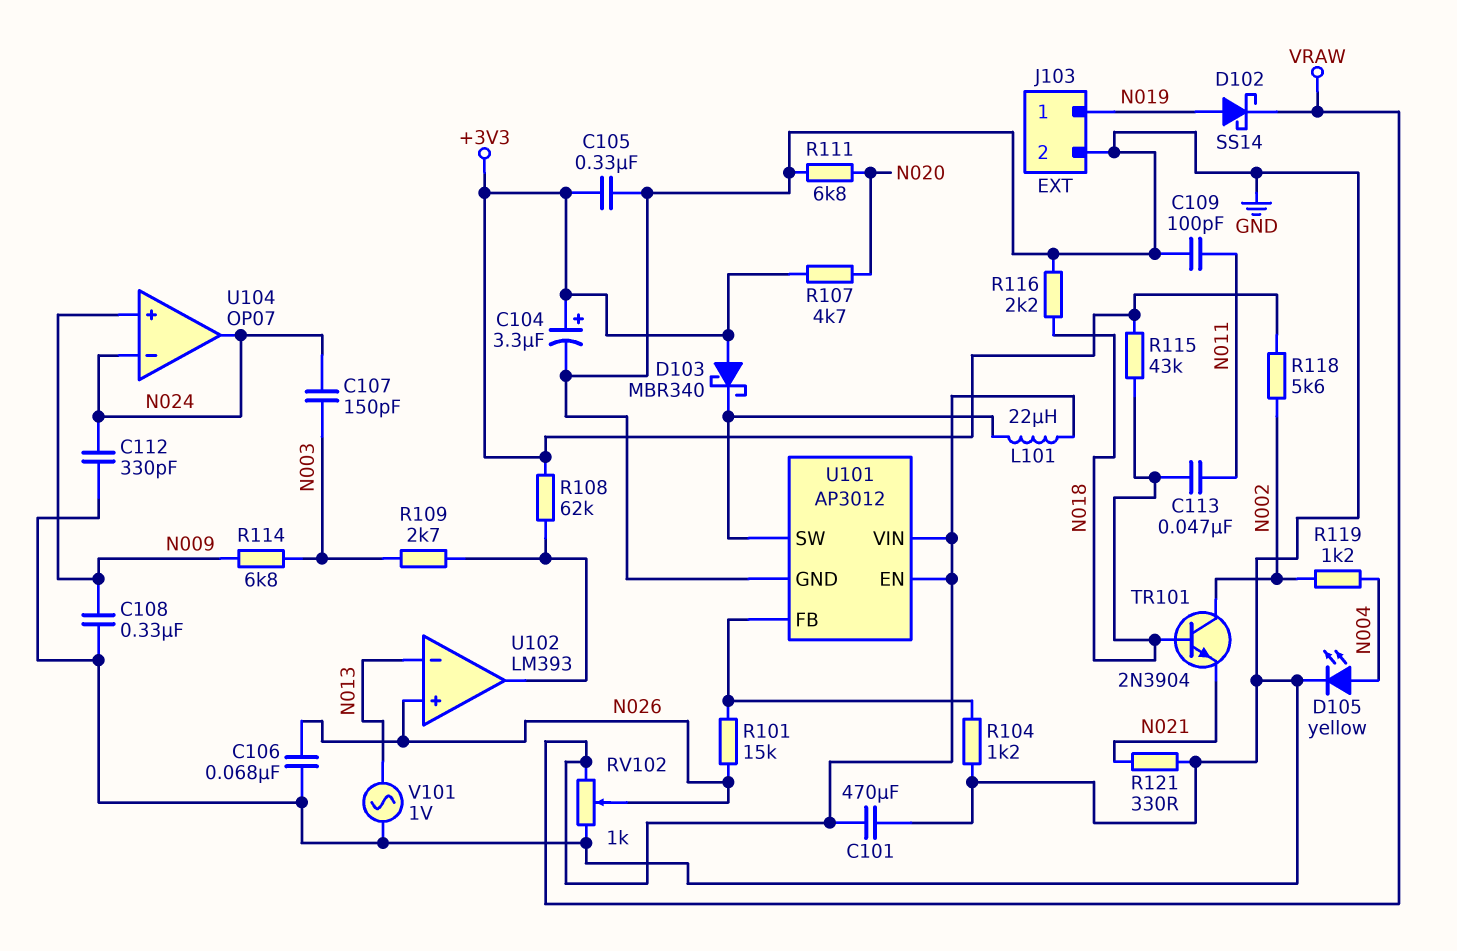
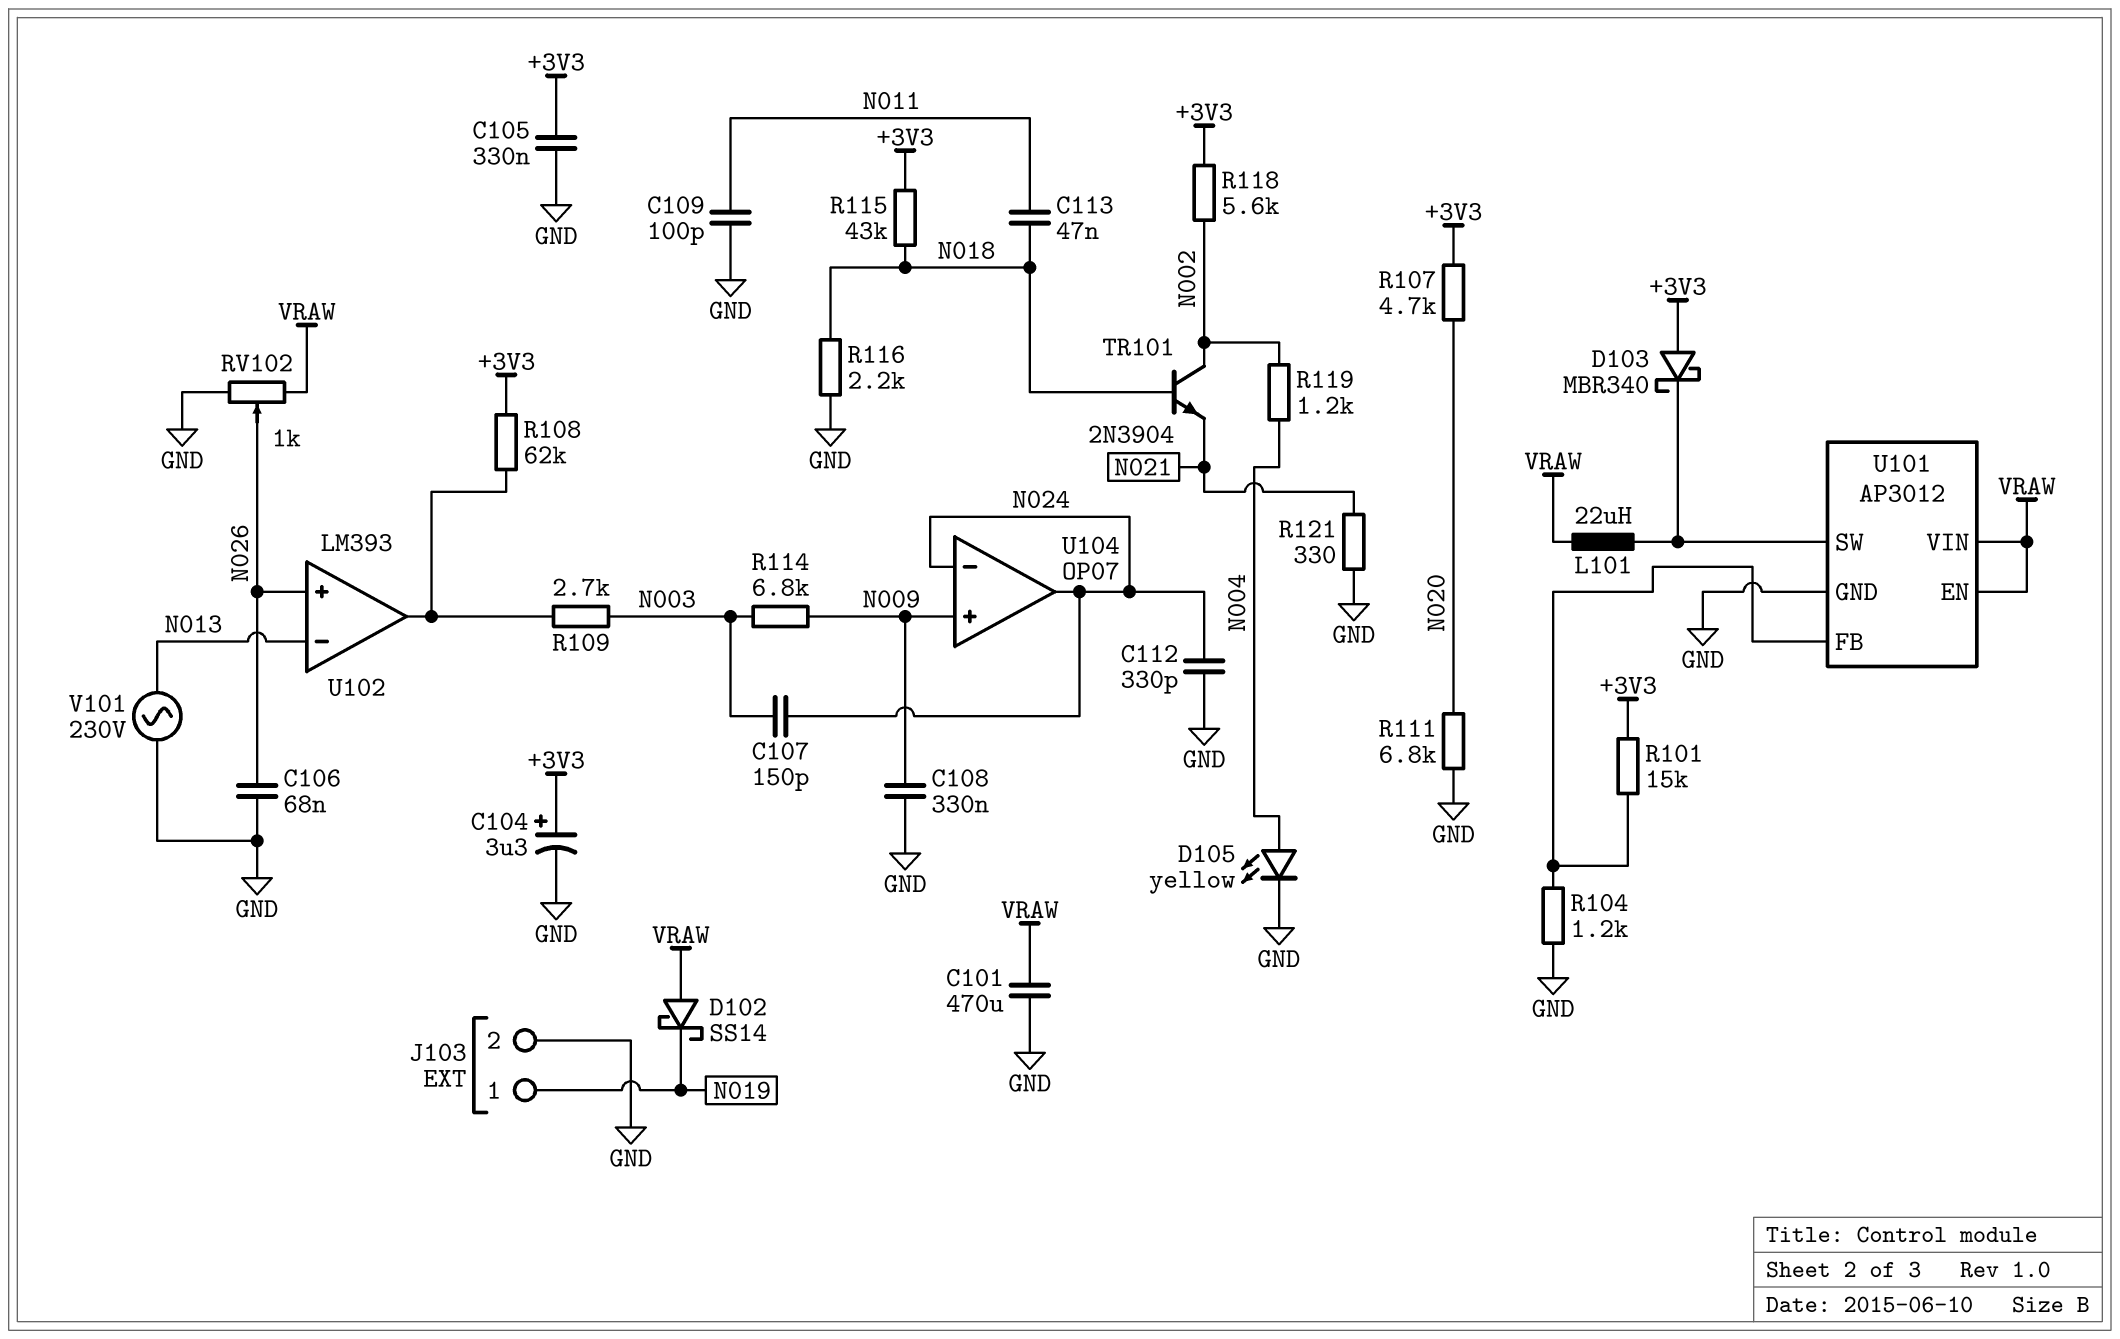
D102: schottky SS14 (A N019, K VRAW) -> schottky SS14 (A VRAW, K N019)
R101: 15k (N026, U101/FB) -> 15k (+3V3, U101/FB)
V101: AC 1V (GND, N013) -> AC 230V (GND, N013)

